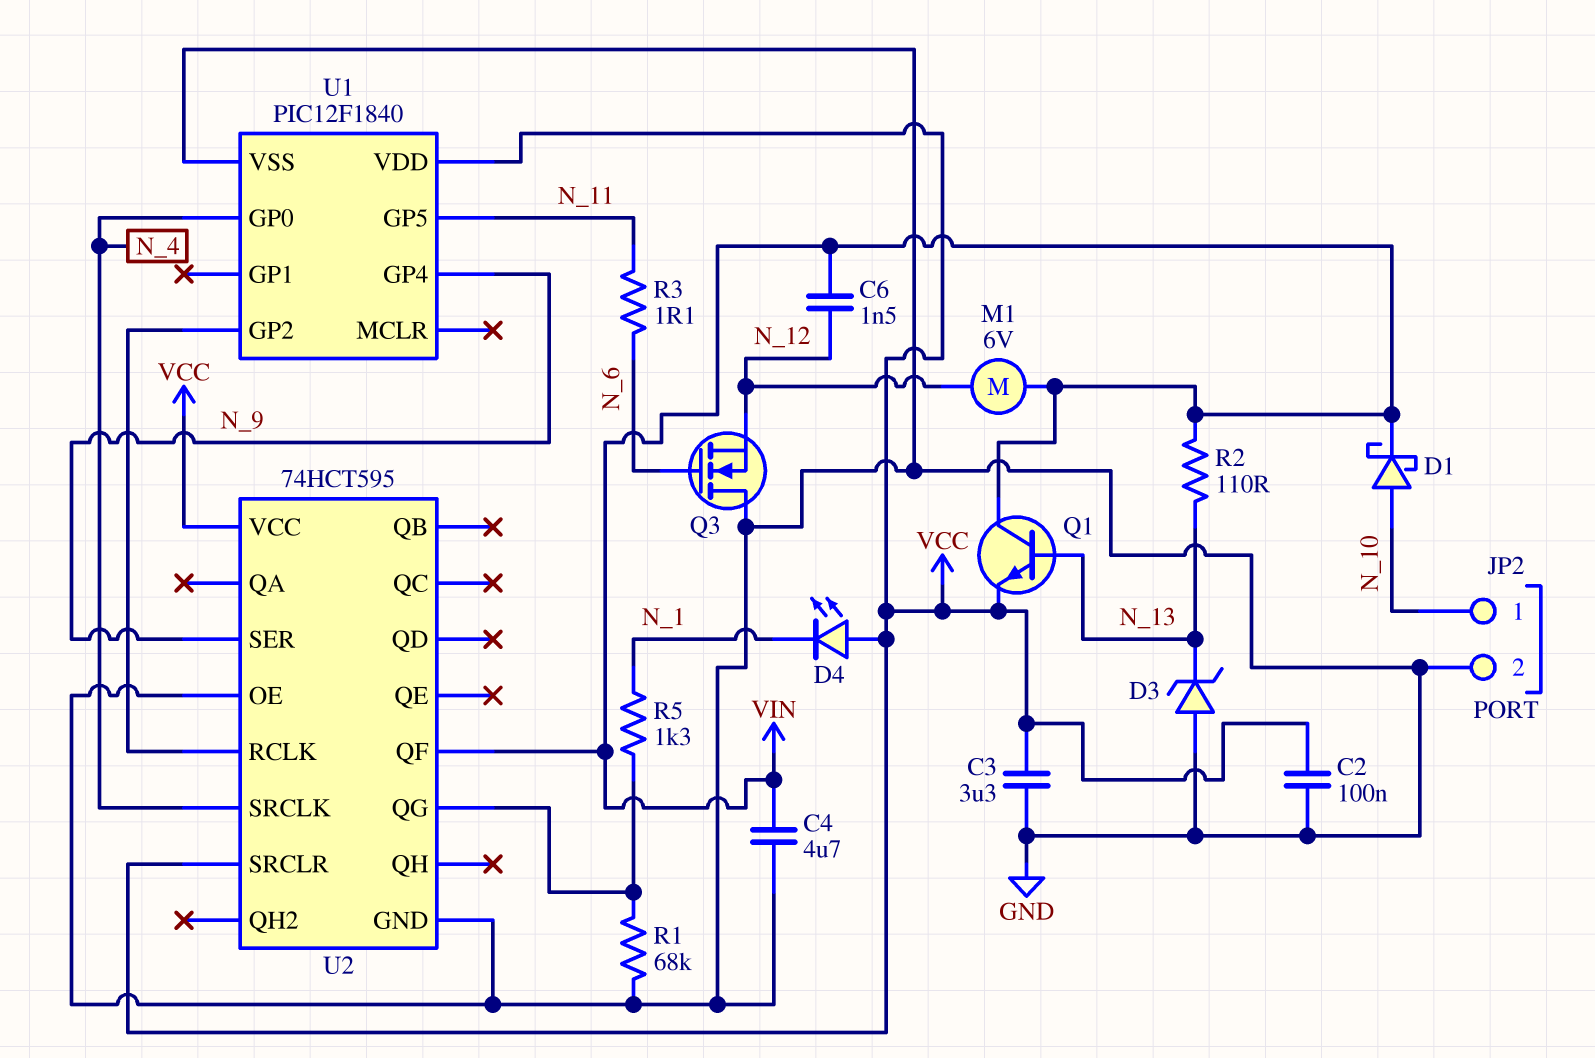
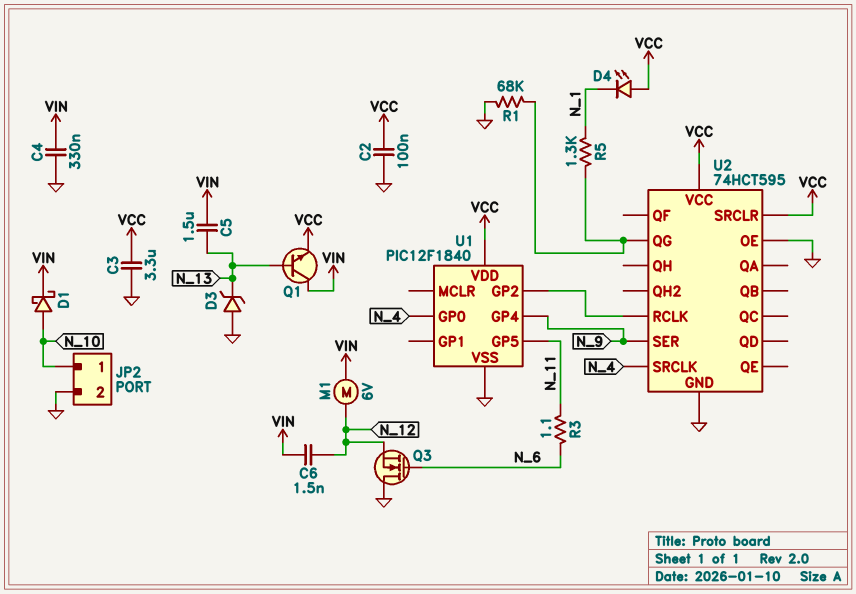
C4: 4.7uF (GND, VIN) -> 330nF (GND, VIN)
C5: none -> 1.5uF (N_13, VIN)
R2: 110 (N_13, VIN) -> none
U2 pin QF: VIN -> none

